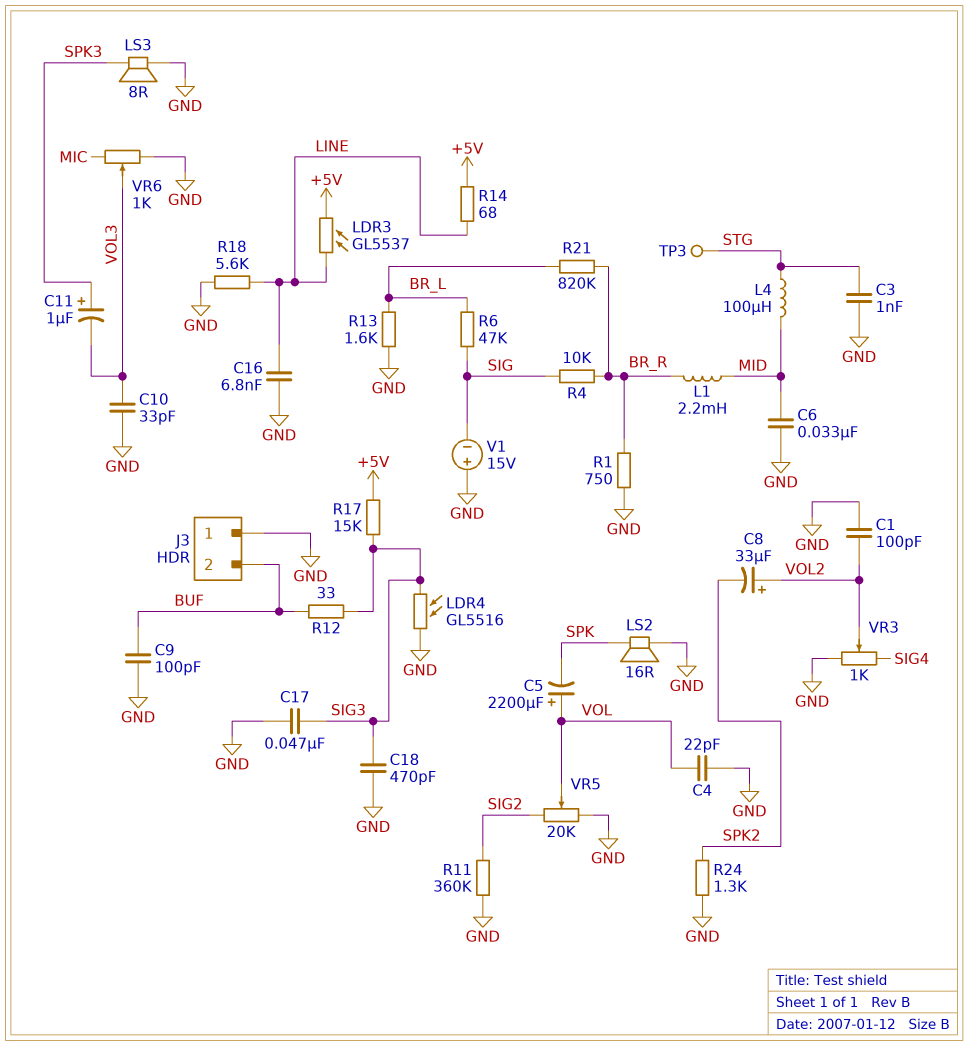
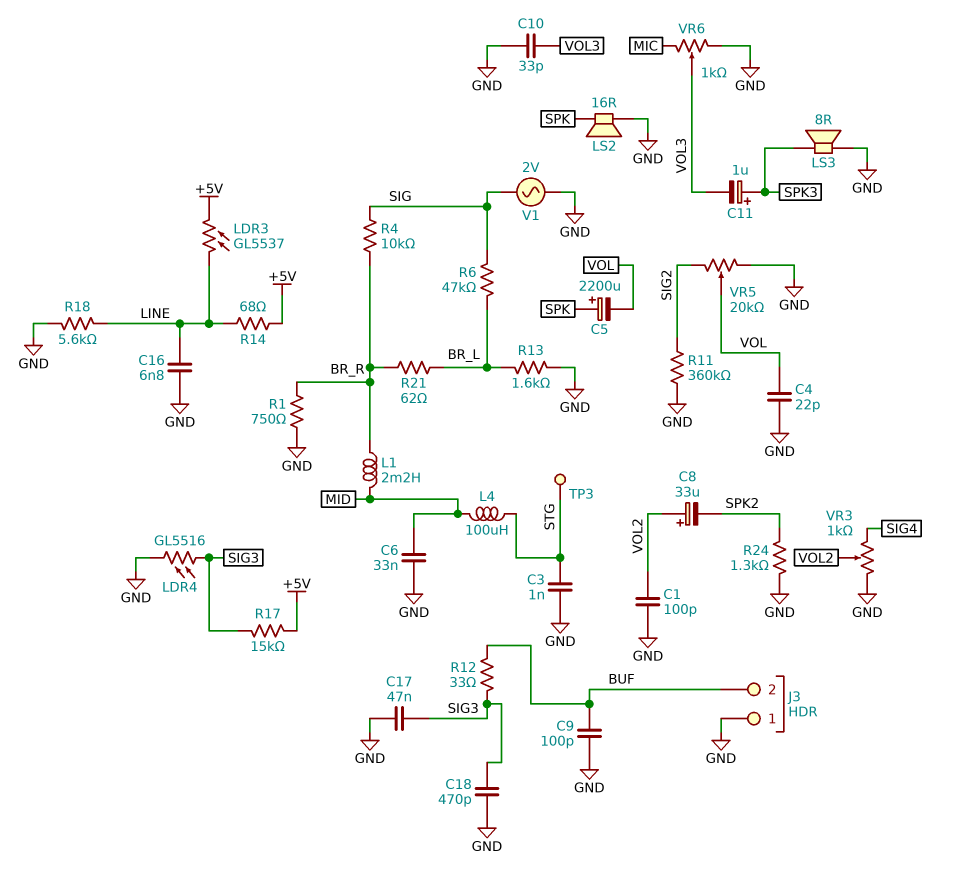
C5: 2200uF (plus VOL, minus SPK) -> 2200uF (plus SPK, minus VOL)
R21: 820k (BR_L, BR_R) -> 62 (BR_L, BR_R)
V1: 15V (plus GND, minus SIG) -> AC 2V (GND, SIG)

